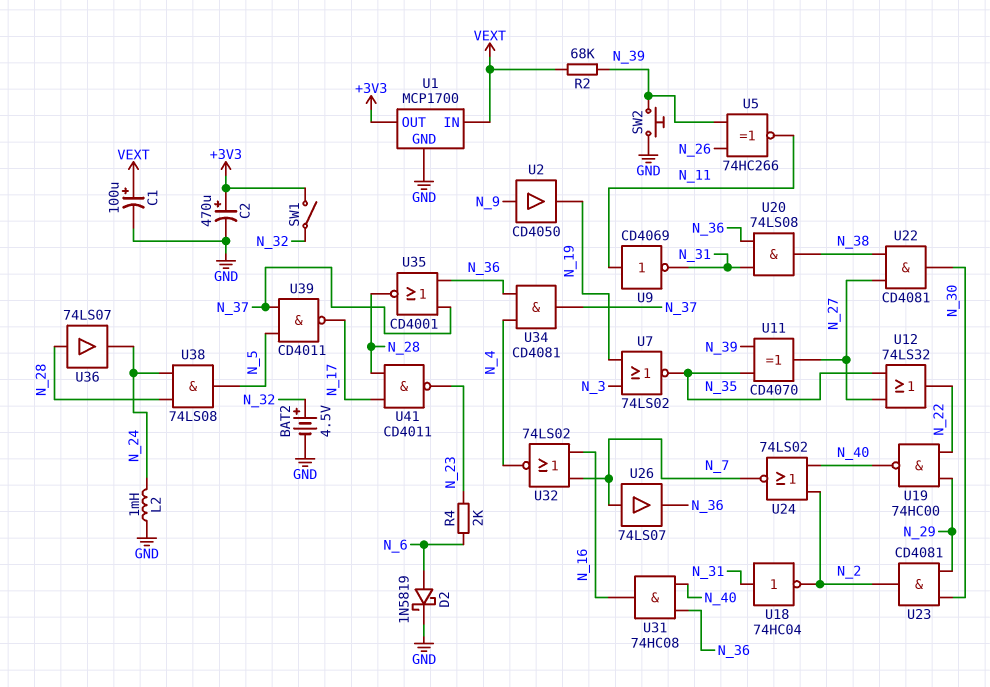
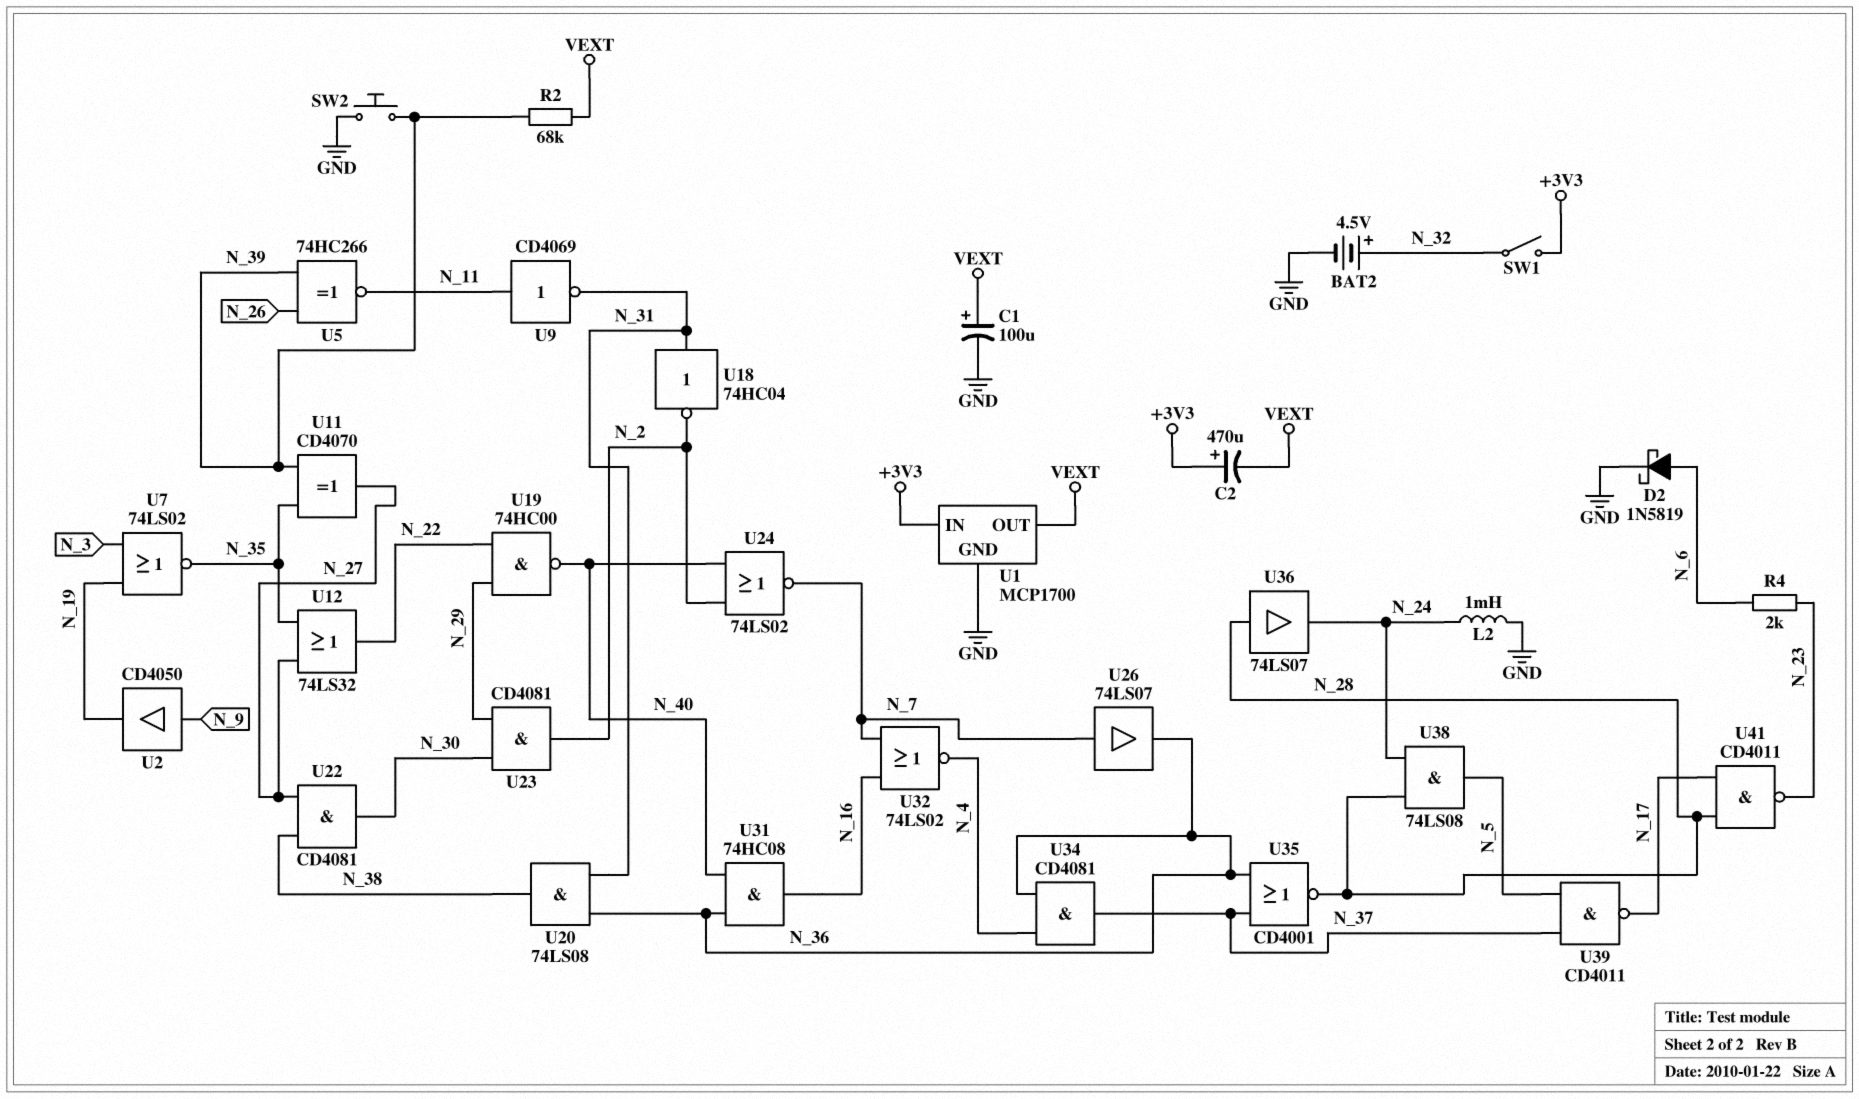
C2: 470uF (plus +3V3, minus GND) -> 470uF (plus +3V3, minus VEXT)
U1 pin IN: VEXT -> +3V3
U1 pin OUT: +3V3 -> VEXT

